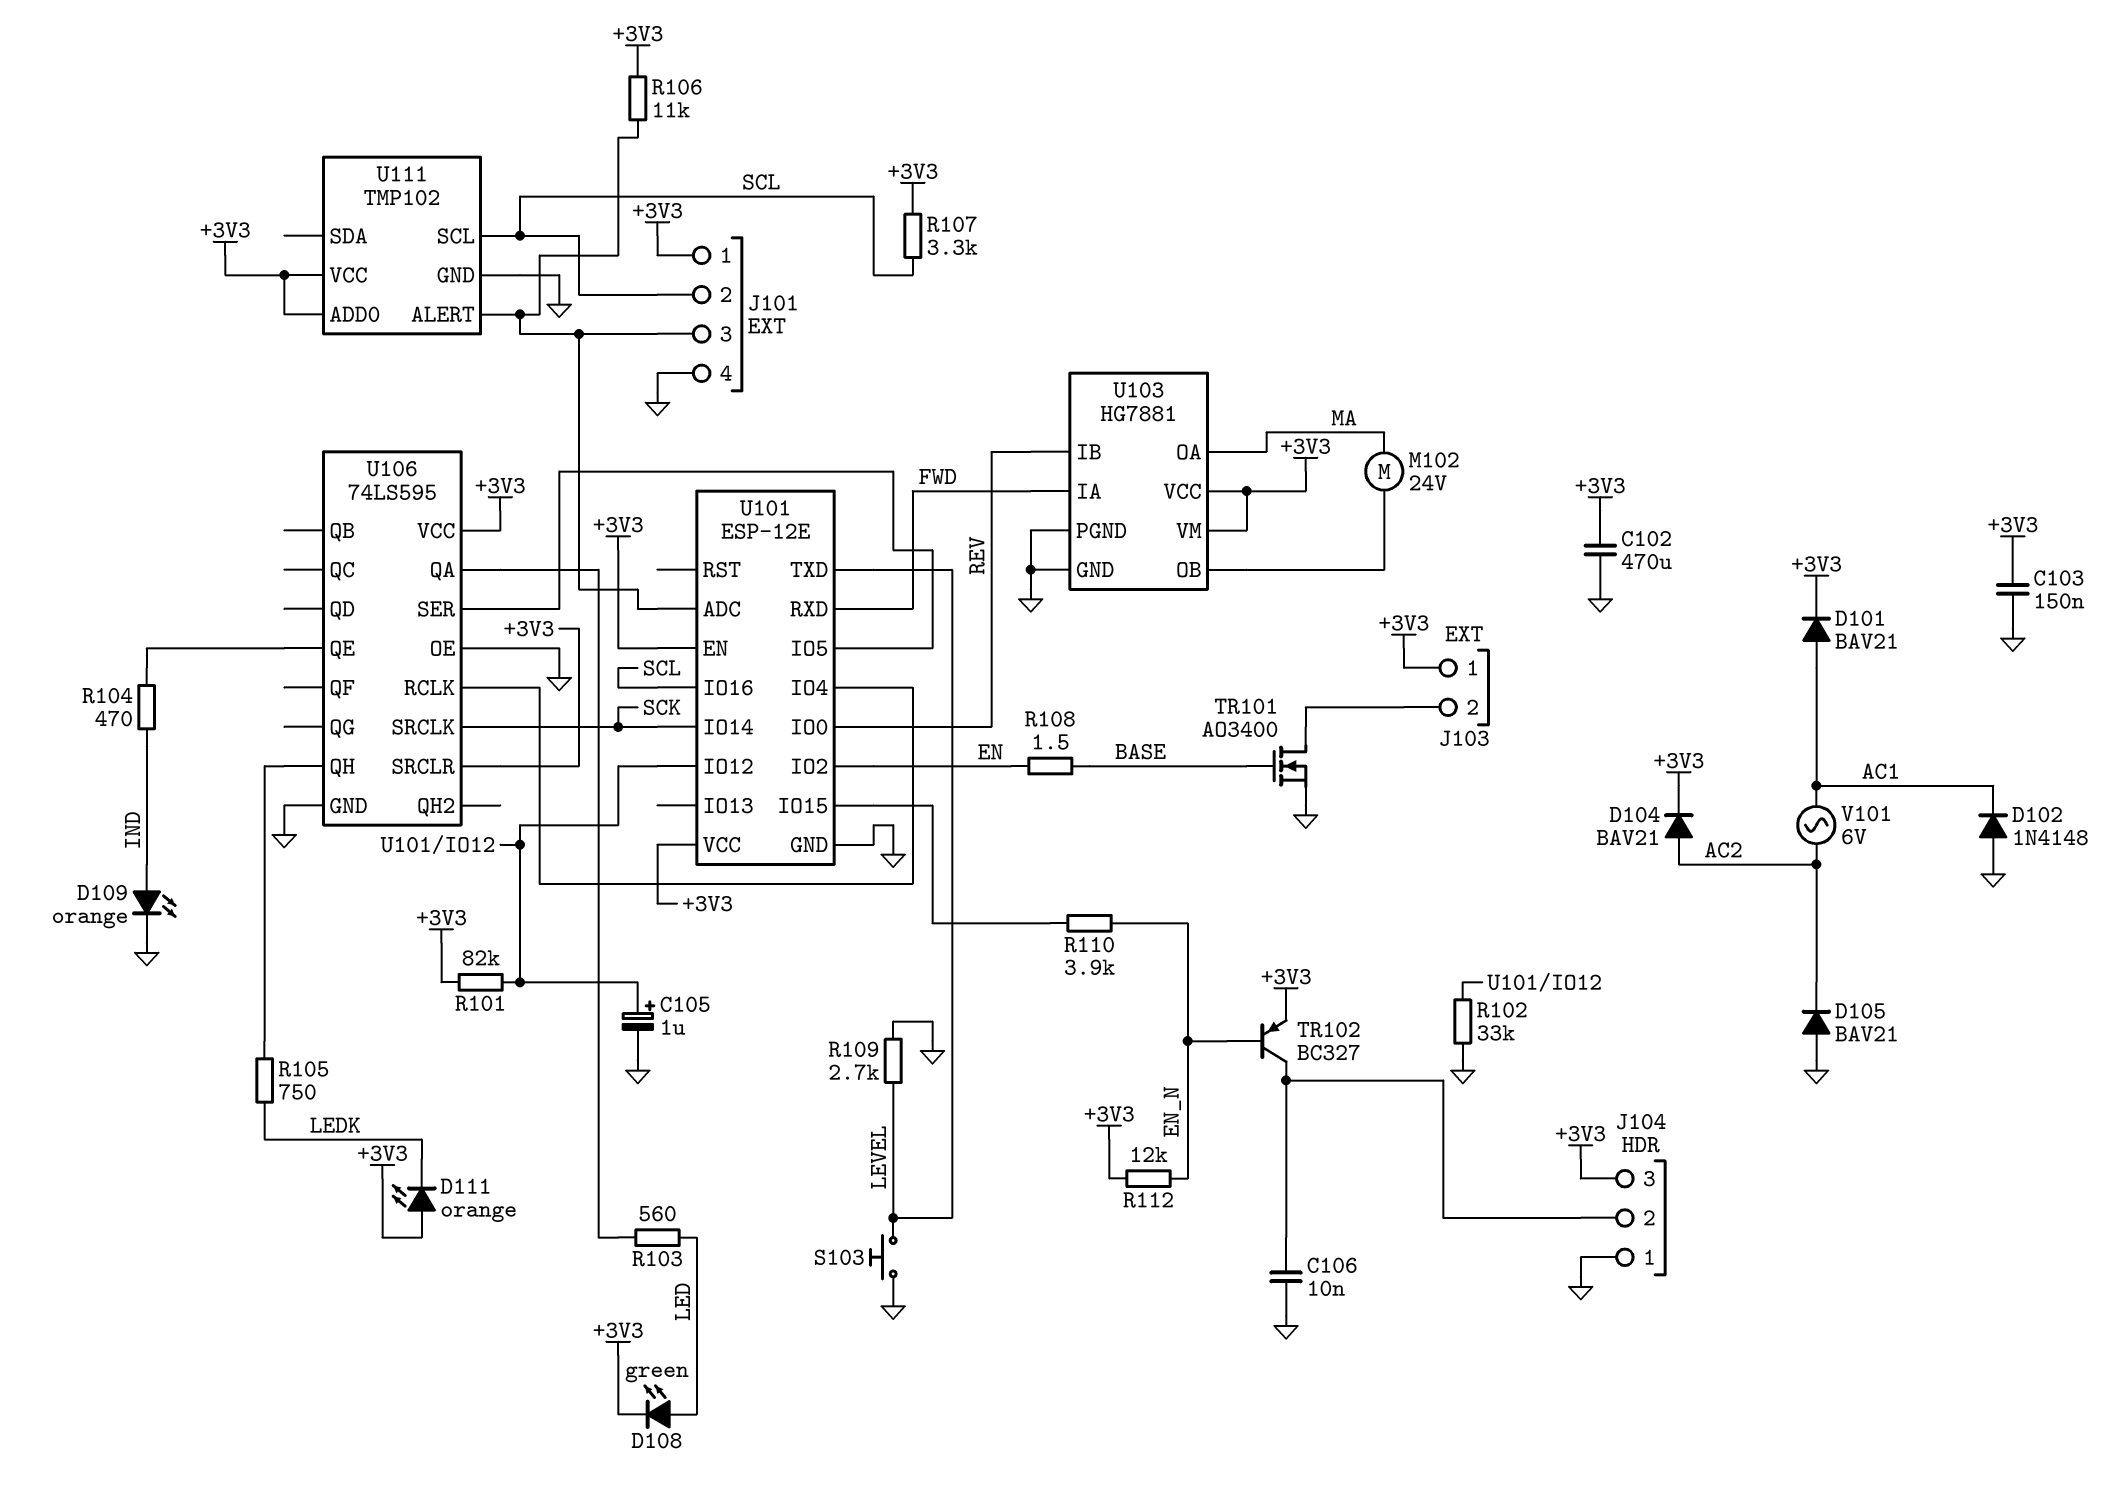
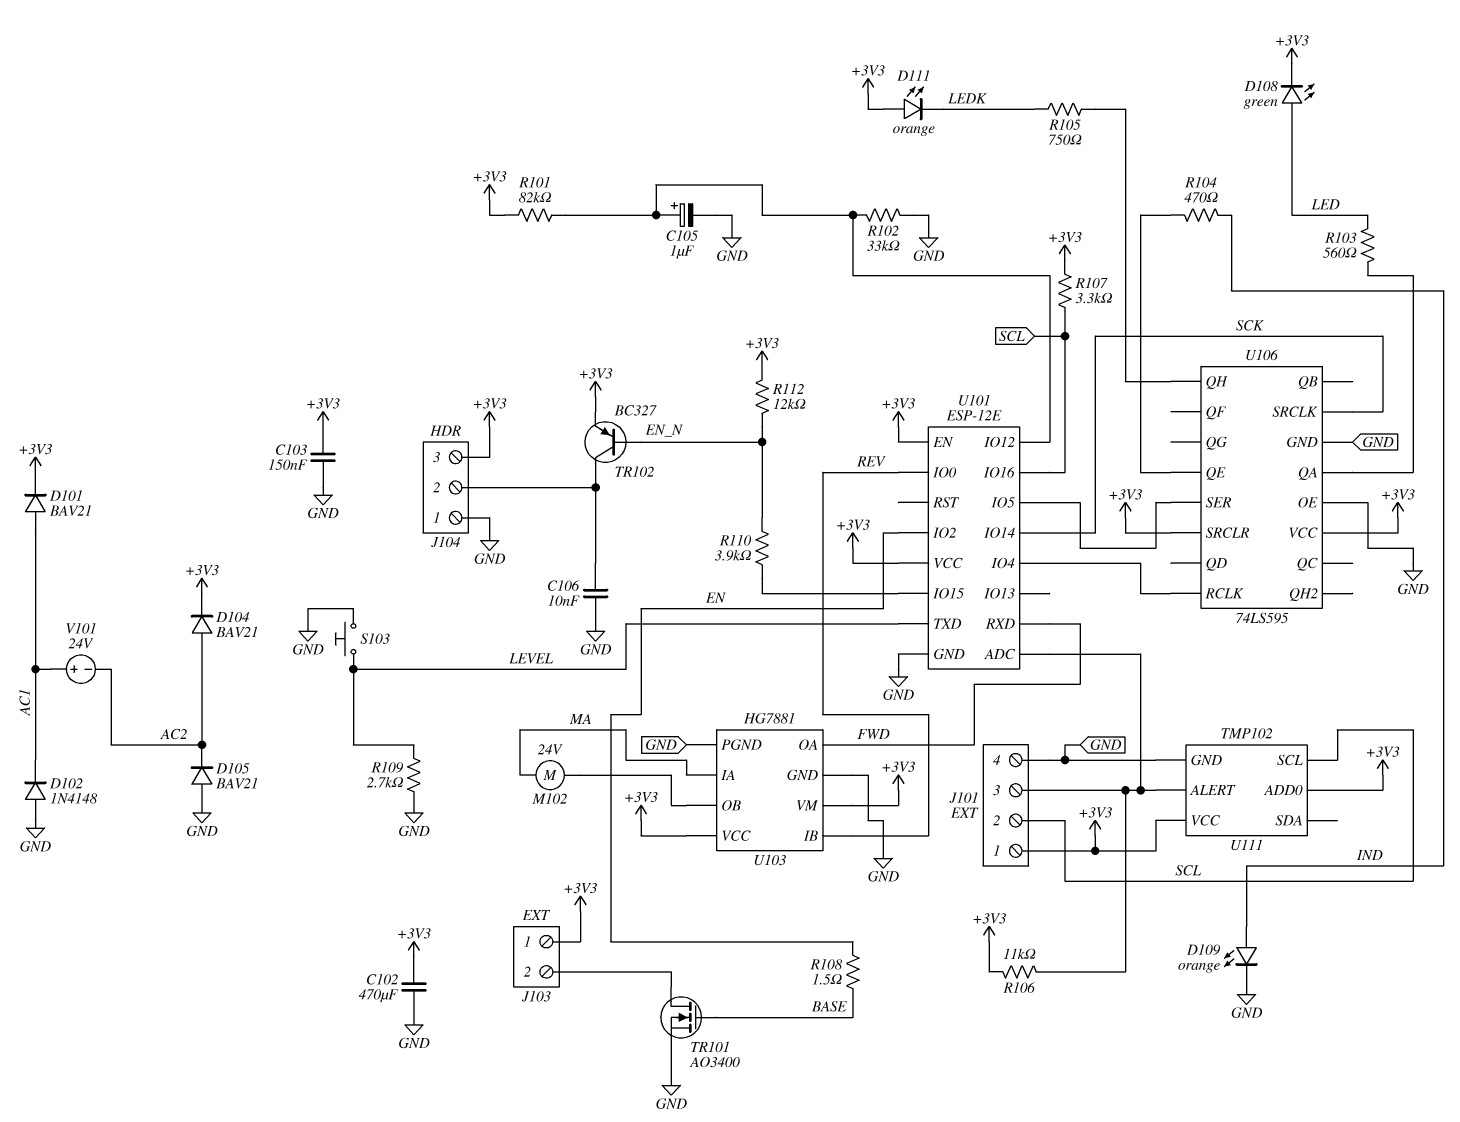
U103 pin IA: FWD -> MA
U103 pin OA: MA -> FWD
V101: AC 6V (AC1, AC2) -> 24V (plus AC1, minus AC2)

